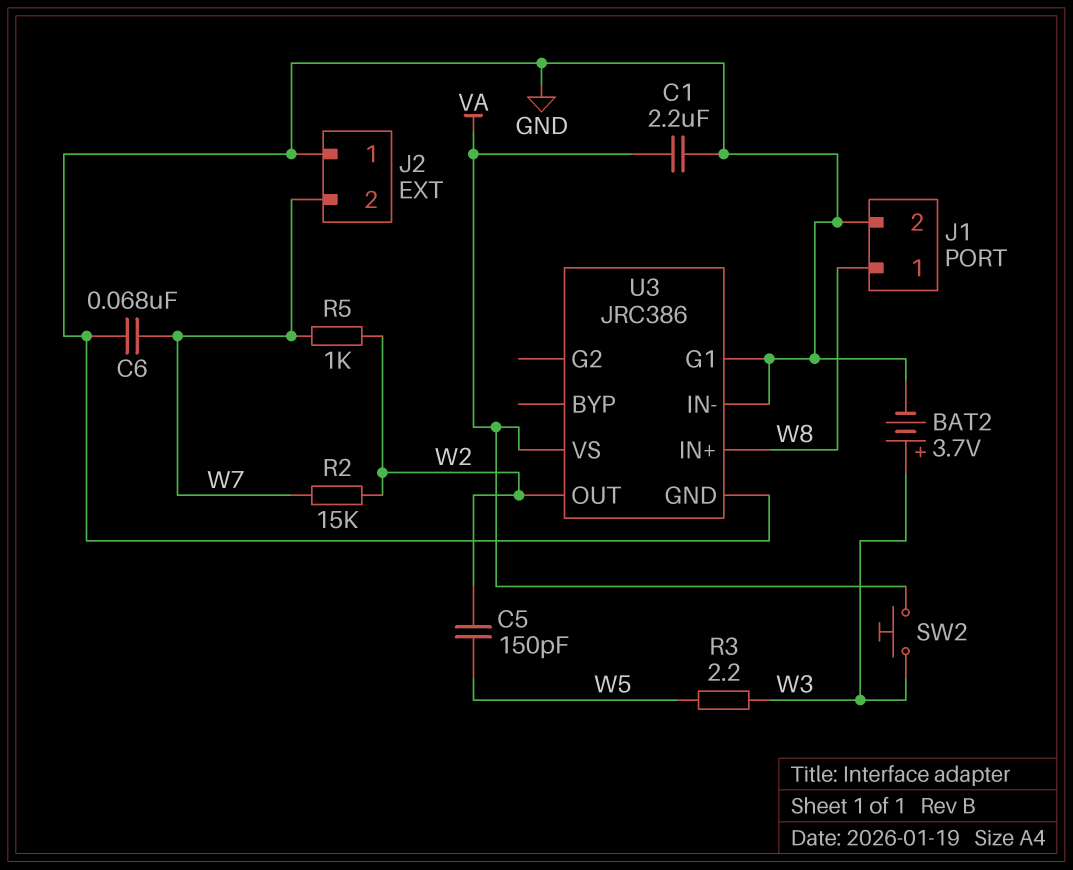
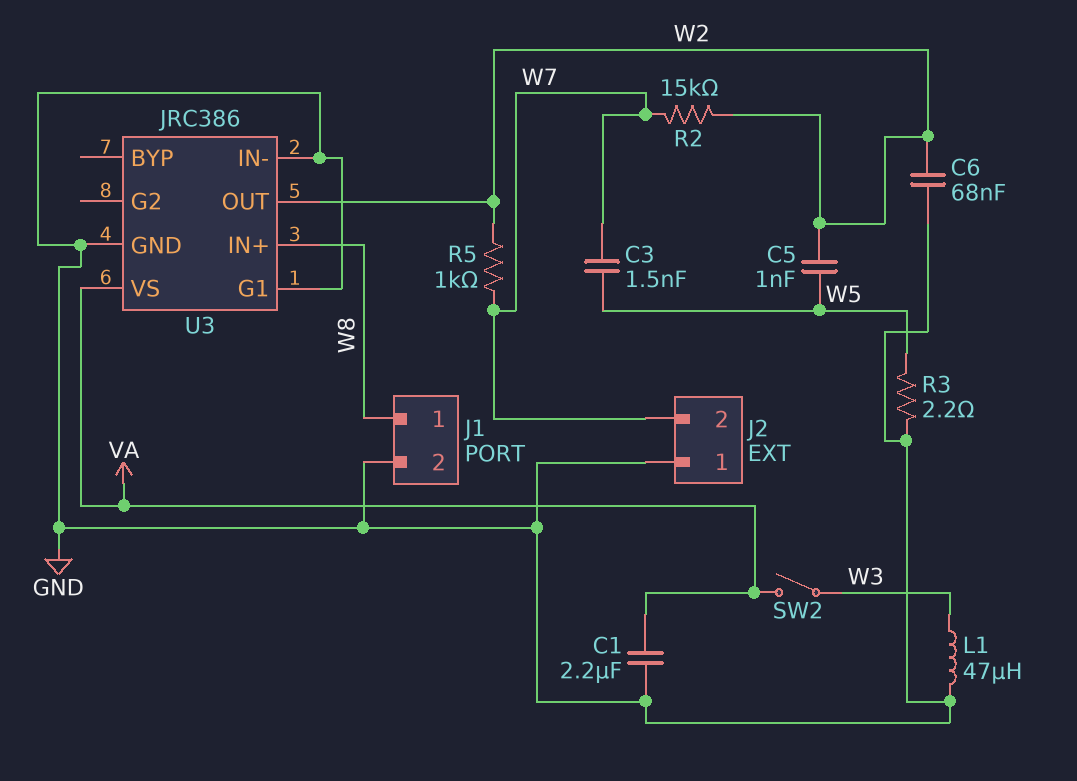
BAT2: 3.7V (plus W3, minus GND) -> none
C3: none -> 1.5nF (W5, W7)
C5: 150pF (W2, W5) -> 1nF (W2, W5)
C6: 68nF (GND, W7) -> 68nF (GND, W2)
L1: none -> 47uH (GND, W3)
R3: 2.2 (W3, W5) -> 2.2 (GND, W5)
SW2: button (VA, W3) -> switch (VA, W3)

